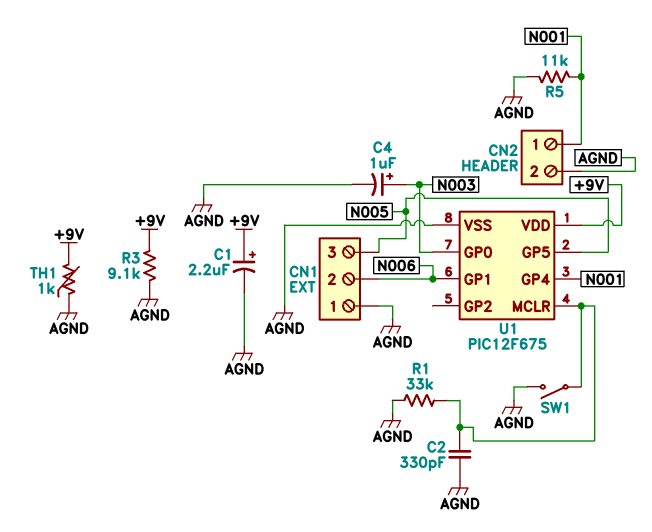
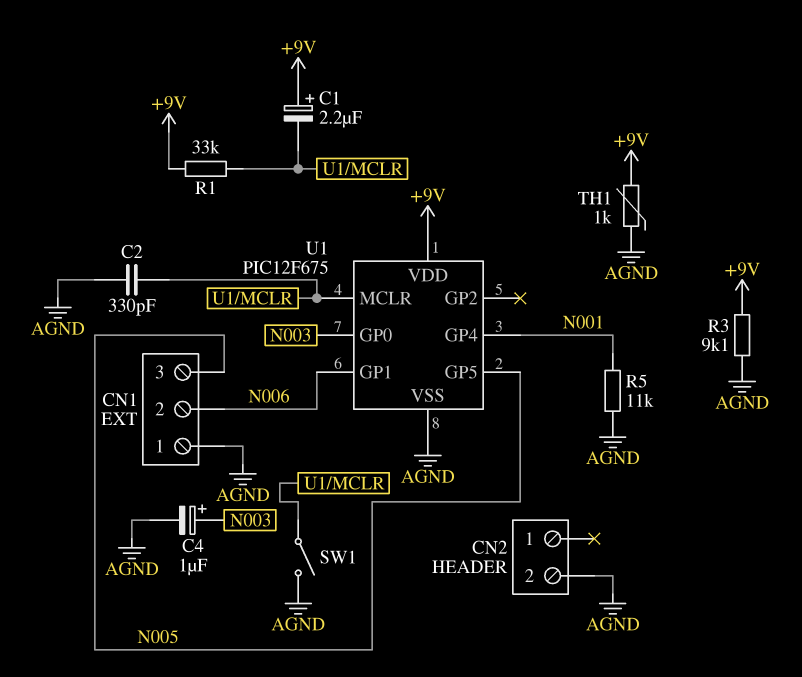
C1: 2.2uF (plus +9V, minus AGND) -> 2.2uF (plus +9V, minus U1/MCLR)
CN2 pin 1: N001 -> none
R1: 33k (AGND, U1/MCLR) -> 33k (+9V, U1/MCLR)

